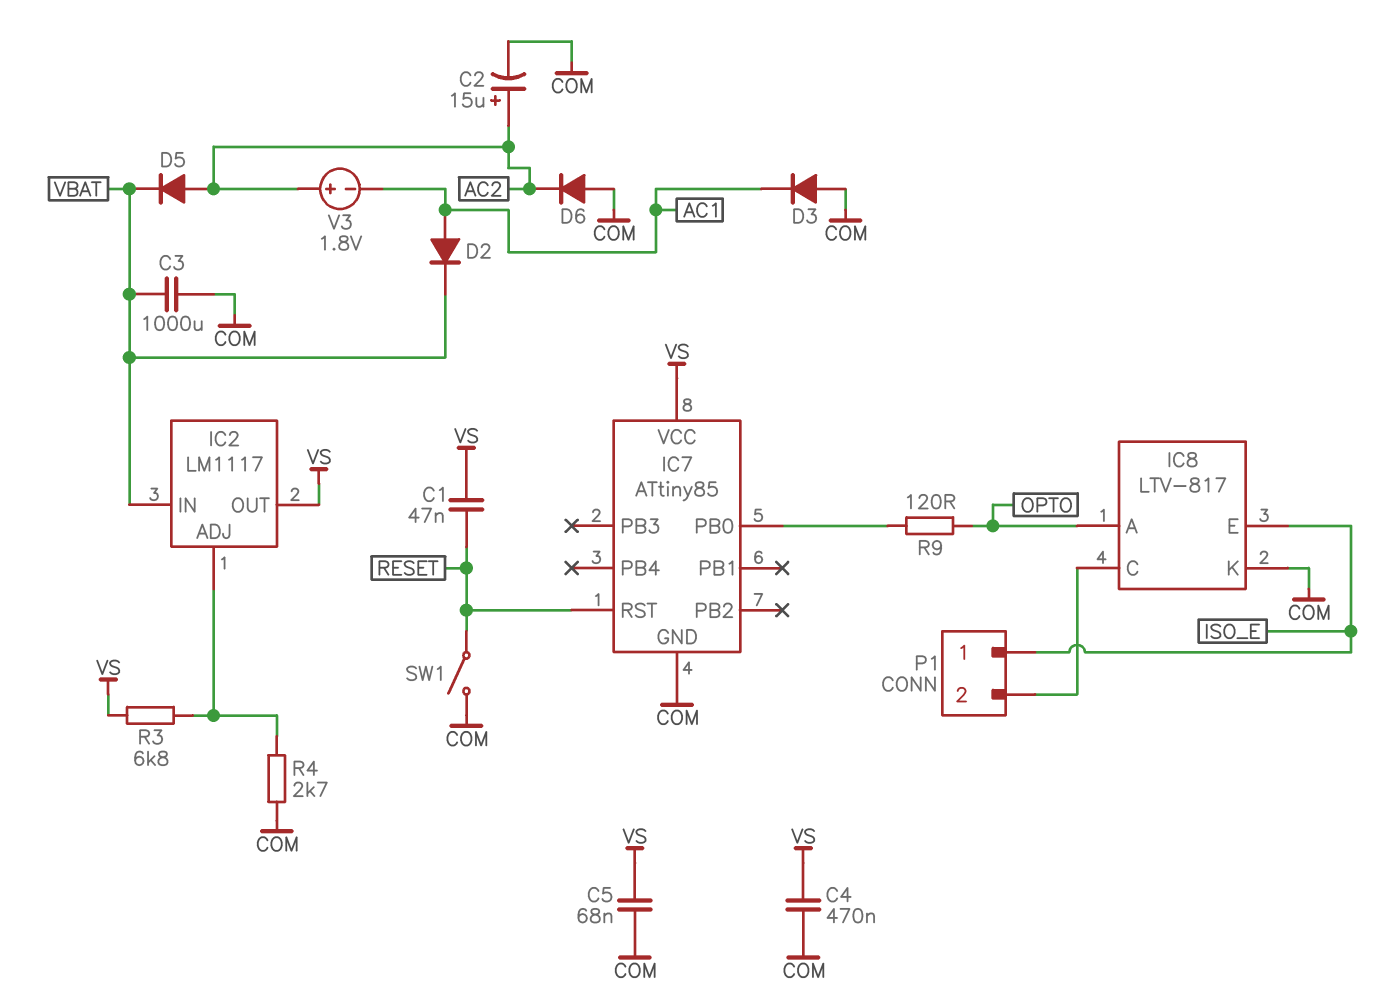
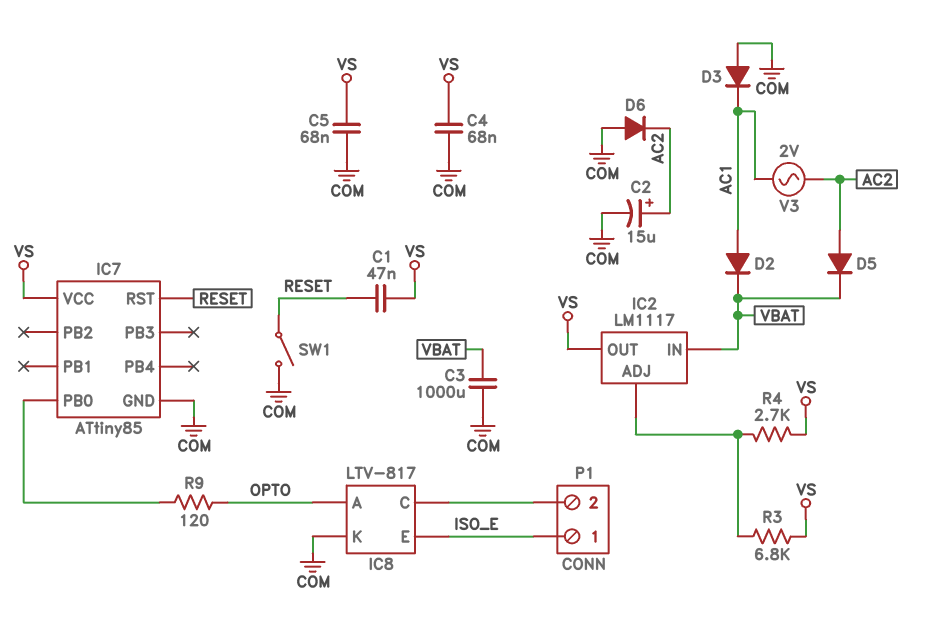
C4: 470nF (COM, VS) -> 68nF (COM, VS)
R4: 2.7k (COM, IC2/ADJ) -> 2.7k (IC2/ADJ, VS)
V3: 1.8V (plus AC2, minus AC1) -> AC 2V (AC1, AC2)

